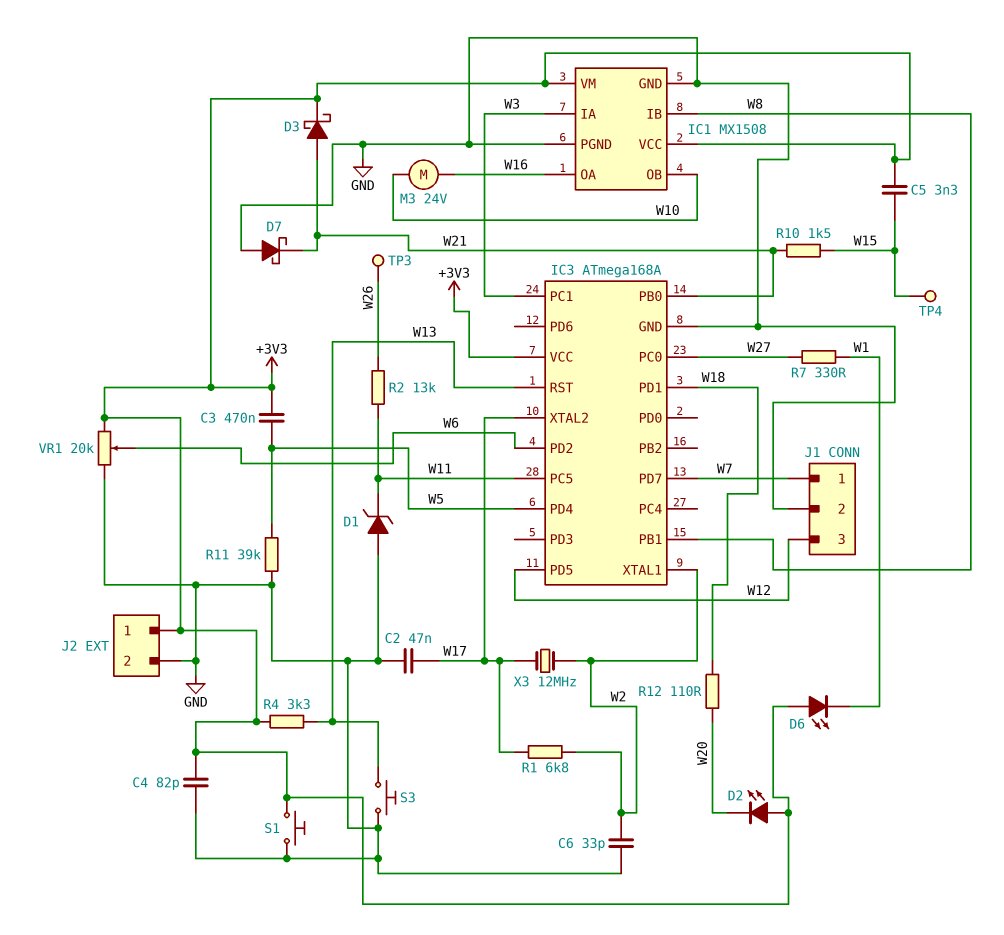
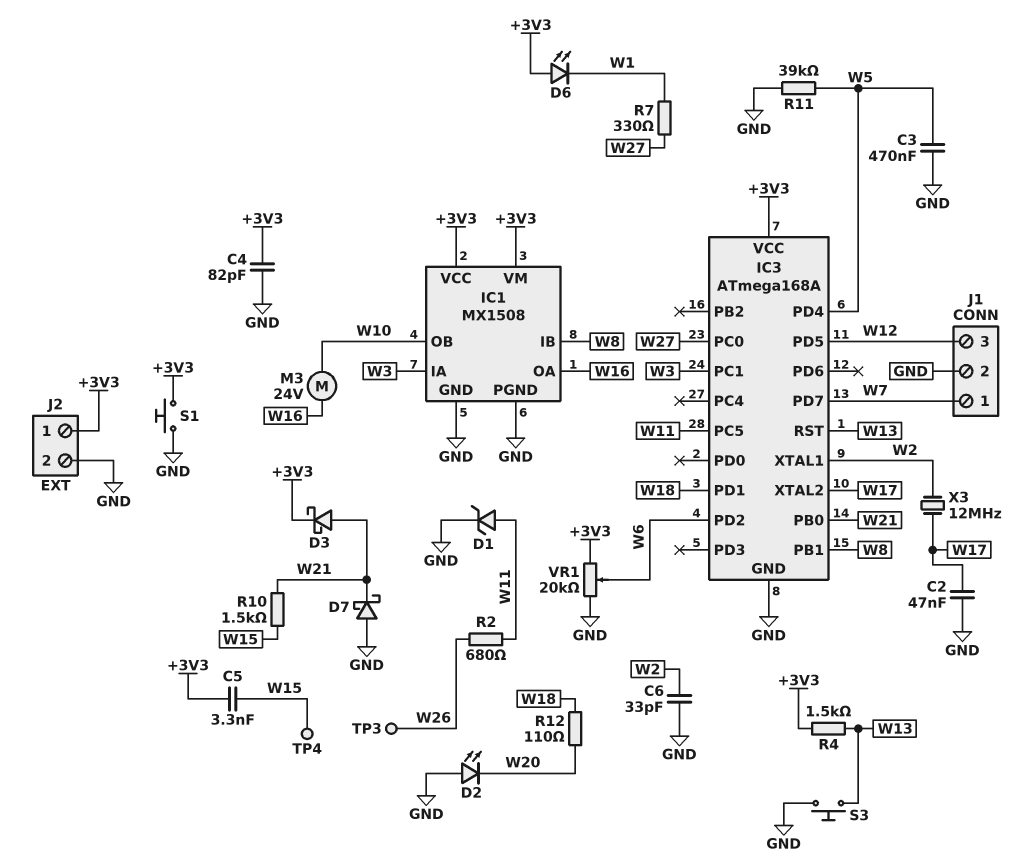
C3: 470nF (+3V3, W5) -> 470nF (GND, W5)
D1: zener (A GND, K W11) -> zener (A W11, K GND)
D2: LED (A +3V3, K W20) -> LED (A GND, K W20)
R1: 6.8k (W2, W17) -> none
R2: 13k (W11, W26) -> 680 (W11, W26)
R4: 3.3k (+3V3, W13) -> 1.5k (+3V3, W13)

